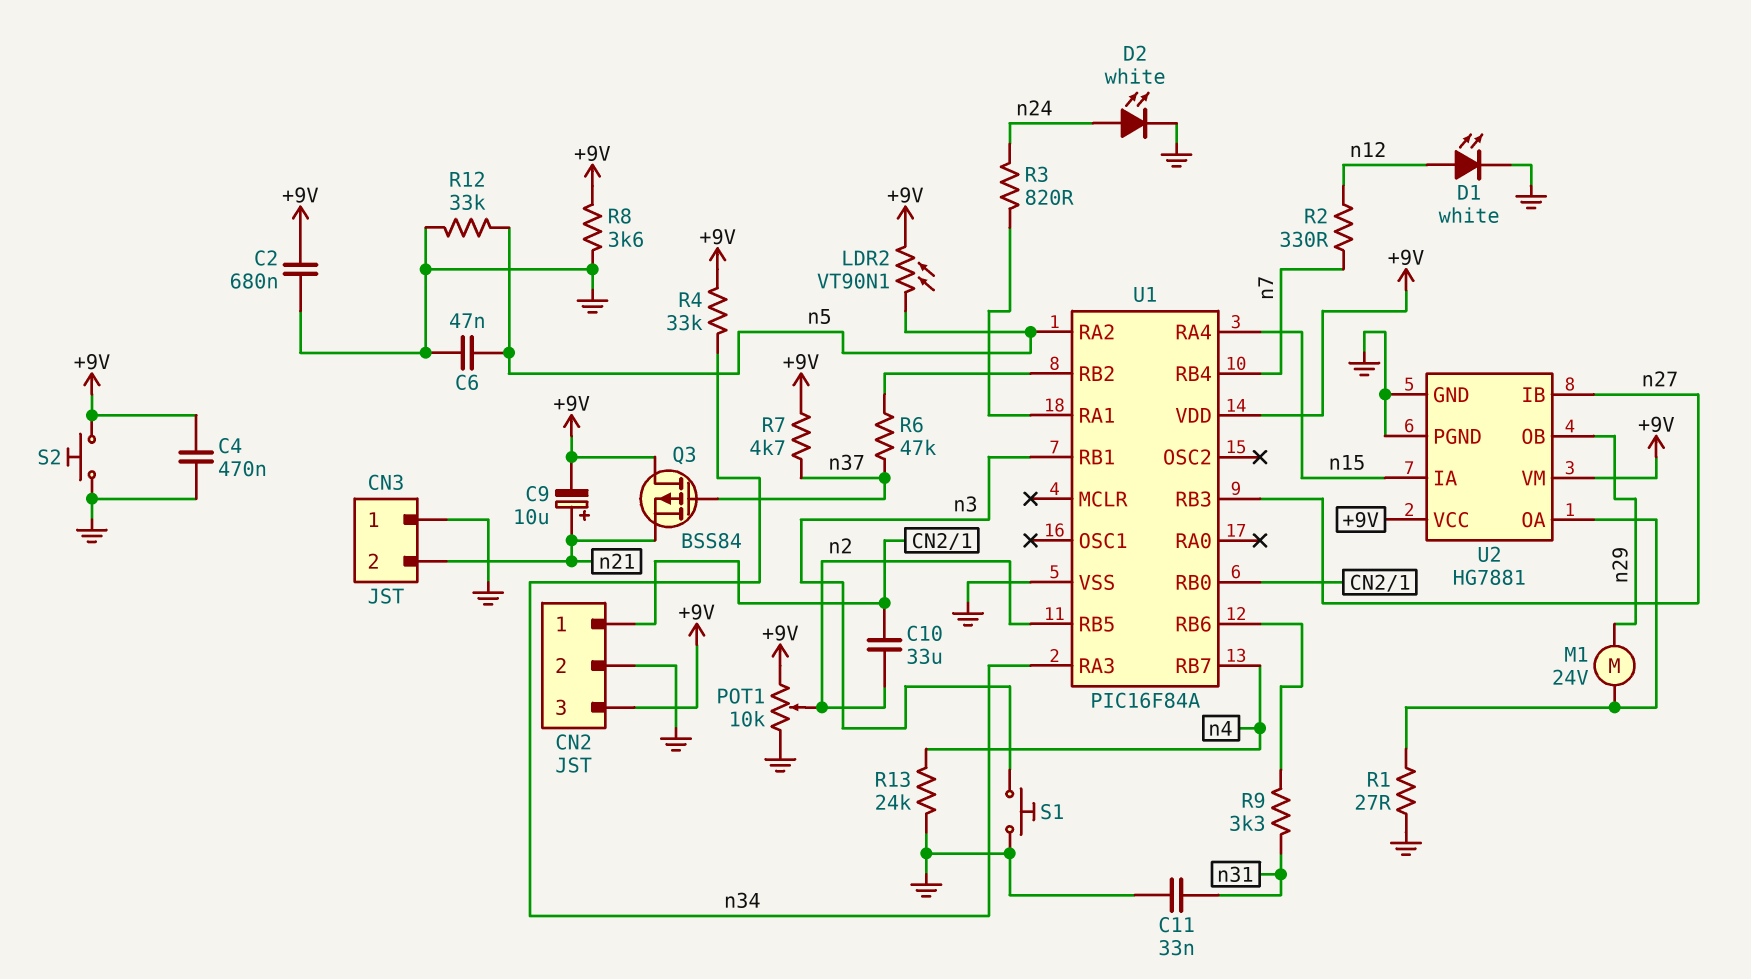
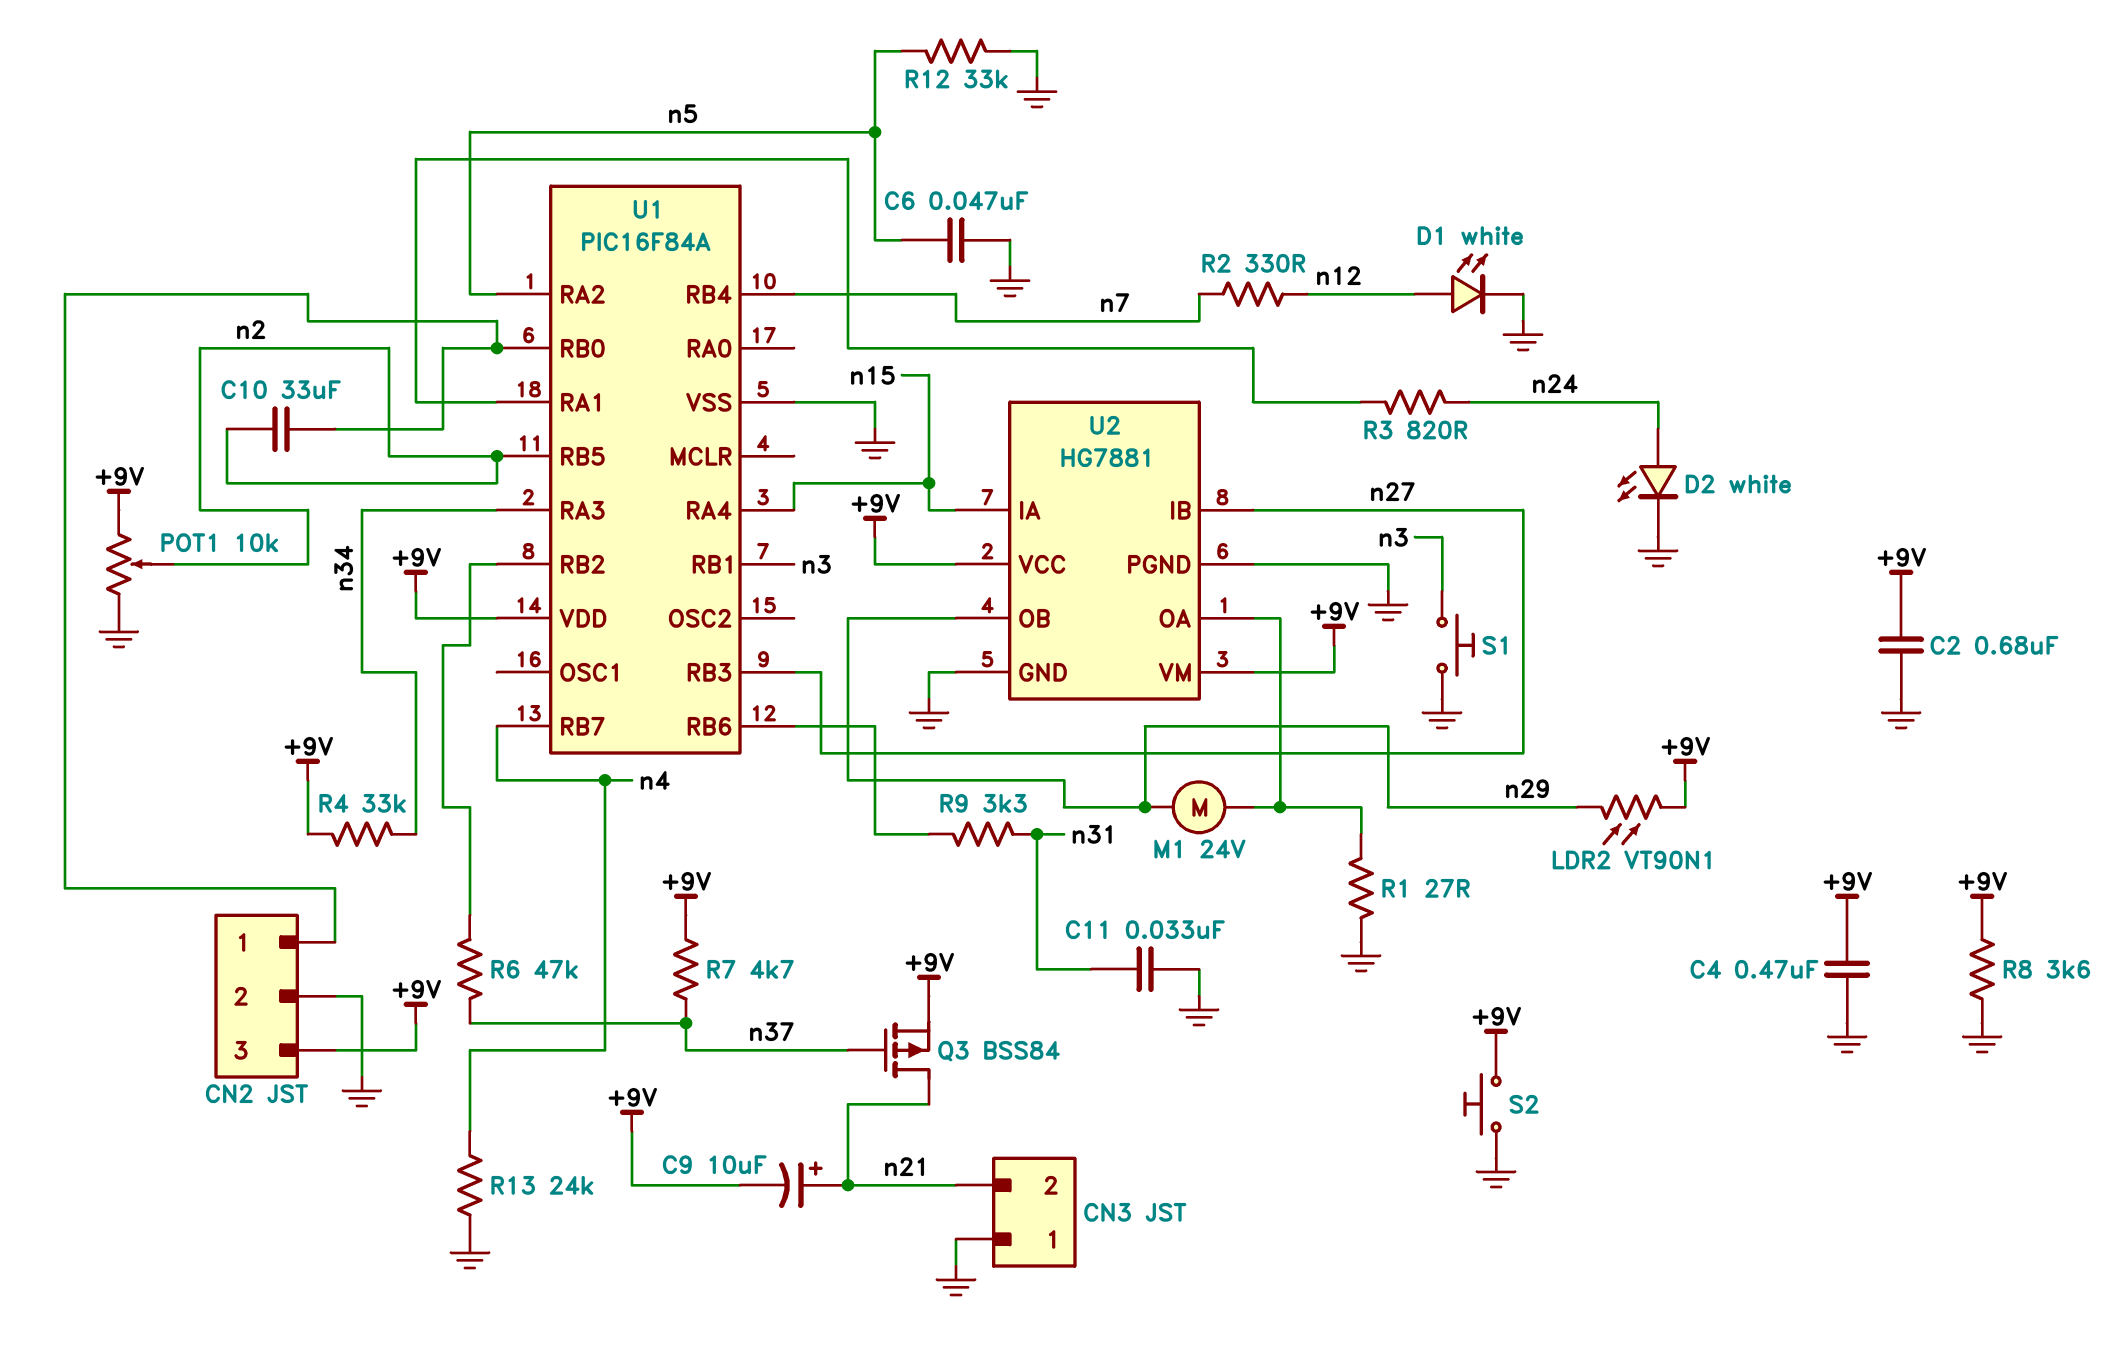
LDR2: VT90N1 (+9V, n5) -> VT90N1 (+9V, n29)
Q3: PMOS BSS84 (G n37, D +9V, S n21) -> PMOS BSS84 (G n37, D n21, S +9V)

